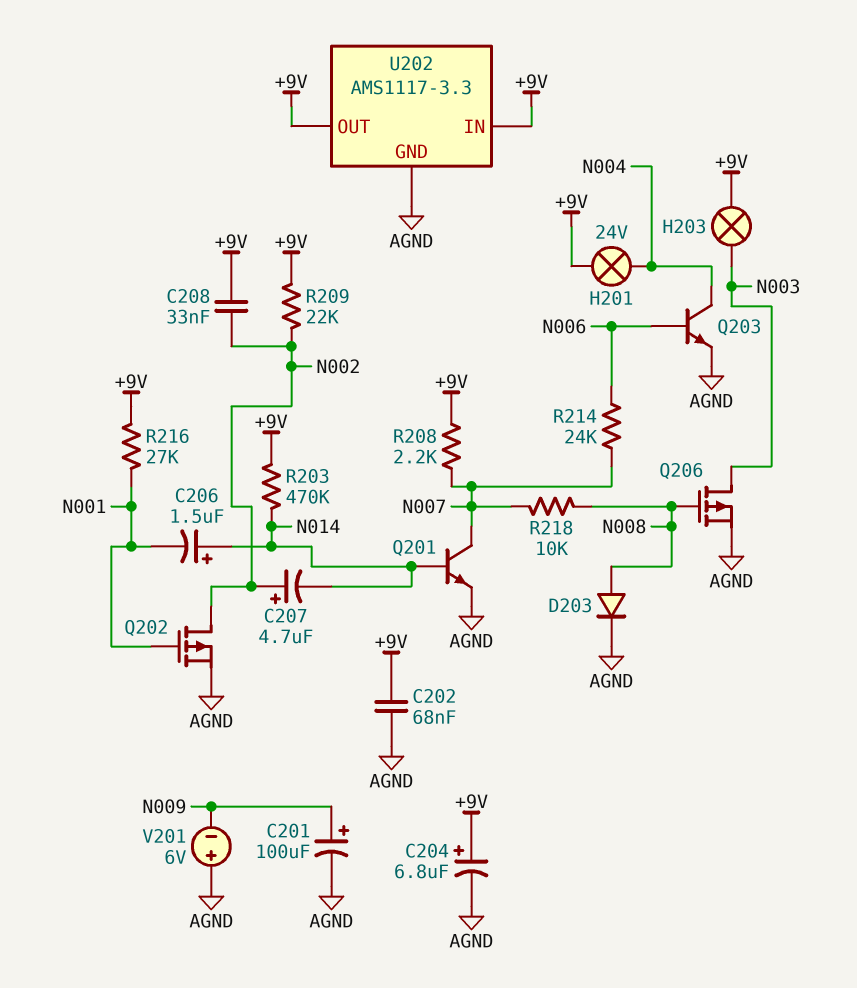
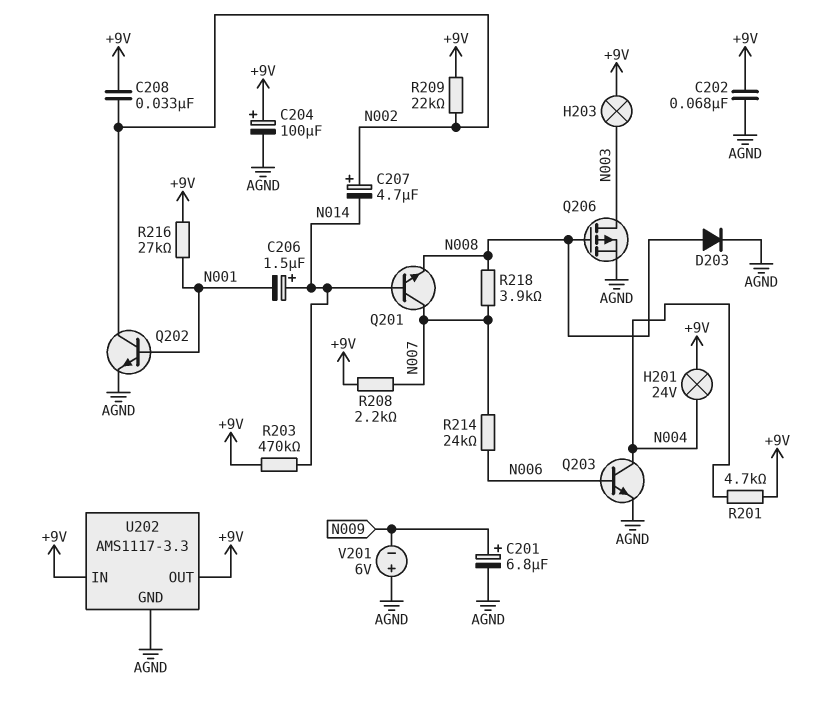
C201: 100uF (plus N009, minus AGND) -> 6.8uF (plus N009, minus AGND)
C204: 6.8uF (plus +9V, minus AGND) -> 100uF (plus +9V, minus AGND)
Q201: NPN (B N014, C N007, E AGND) -> NPN (B N014, C N007, E N008)
Q202: PMOS (G N001, D N002, S AGND) -> NPN (B N001, C N002, E AGND)
R201: none -> 4.7k (+9V, N004)
R218: 10k (N007, N008) -> 3.9k (N007, N008)

